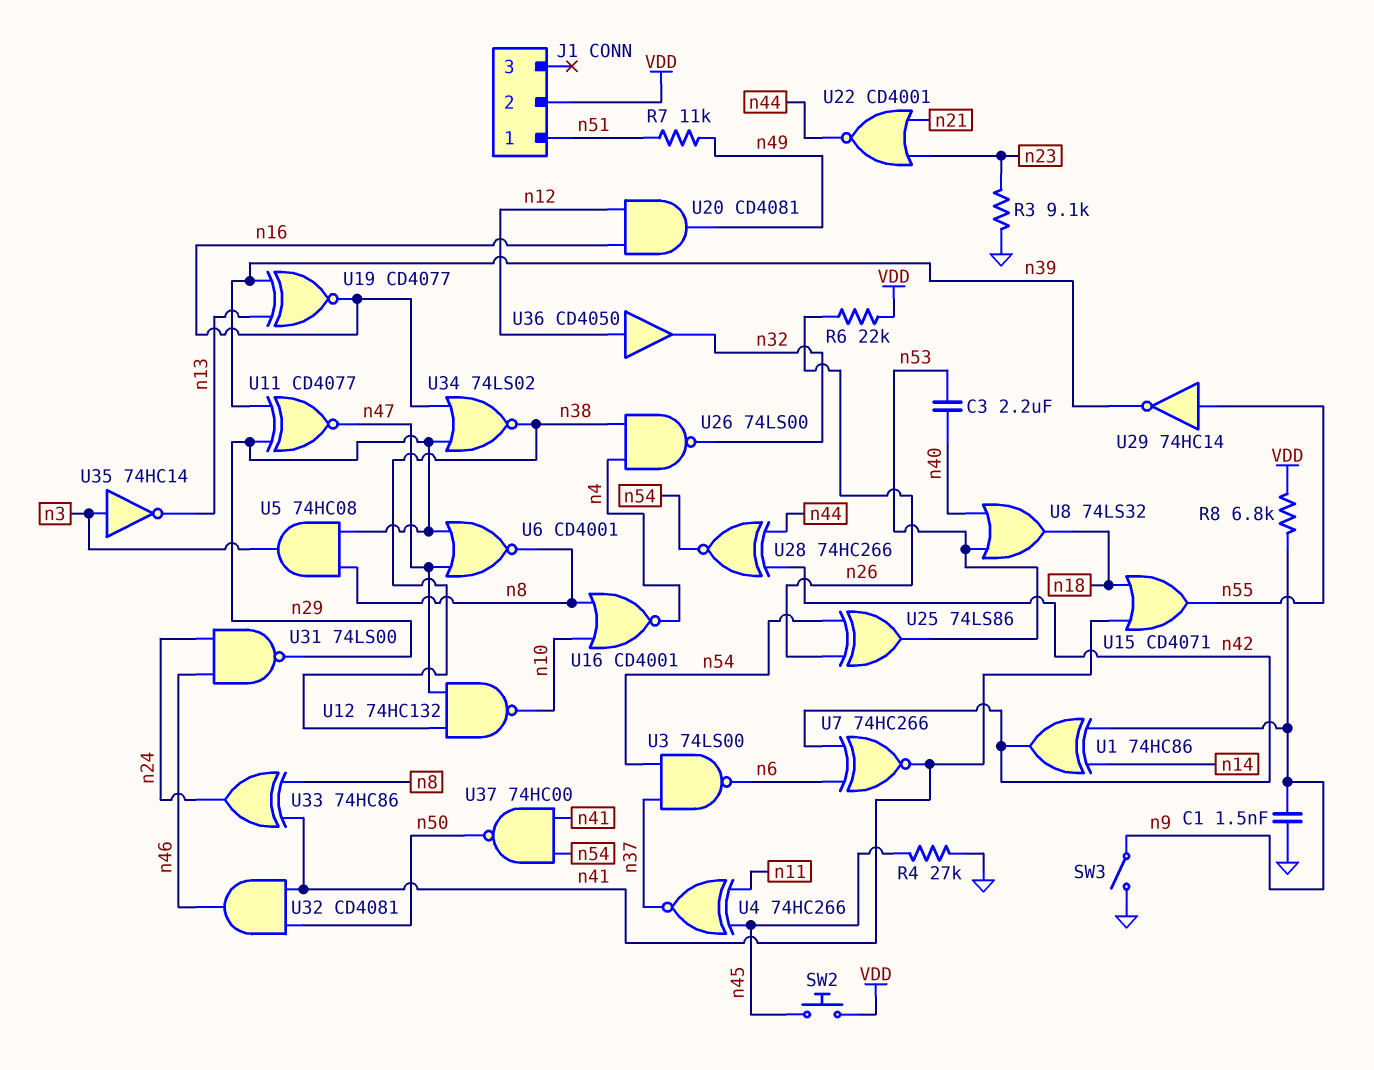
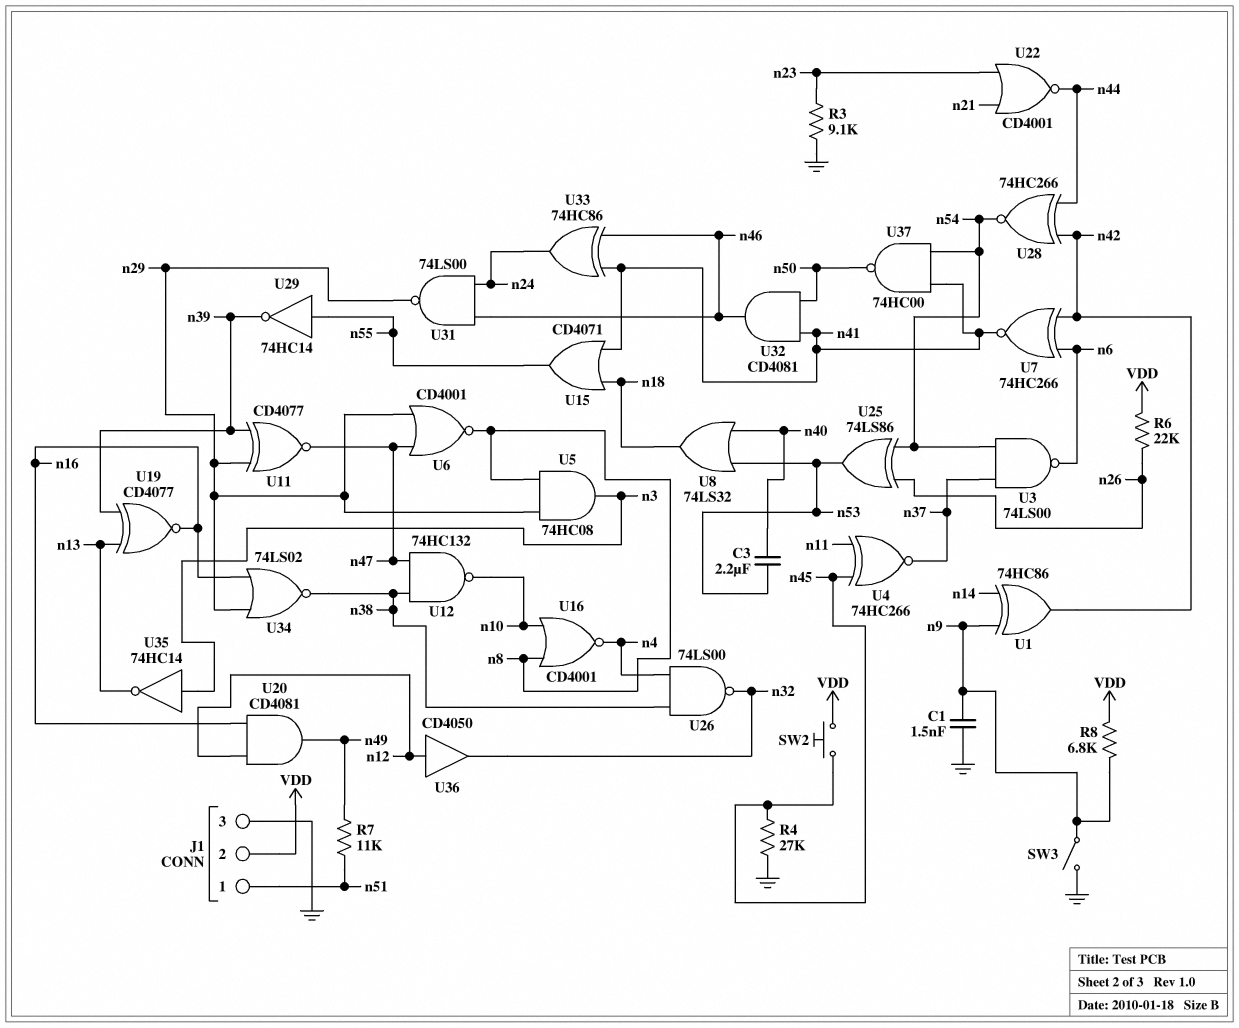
J1 pin 3: none -> GND
U33: XOR 74HC86 (in n8, in n41, out n24) -> XOR 74HC86 (in n41, in n46, out n24)

